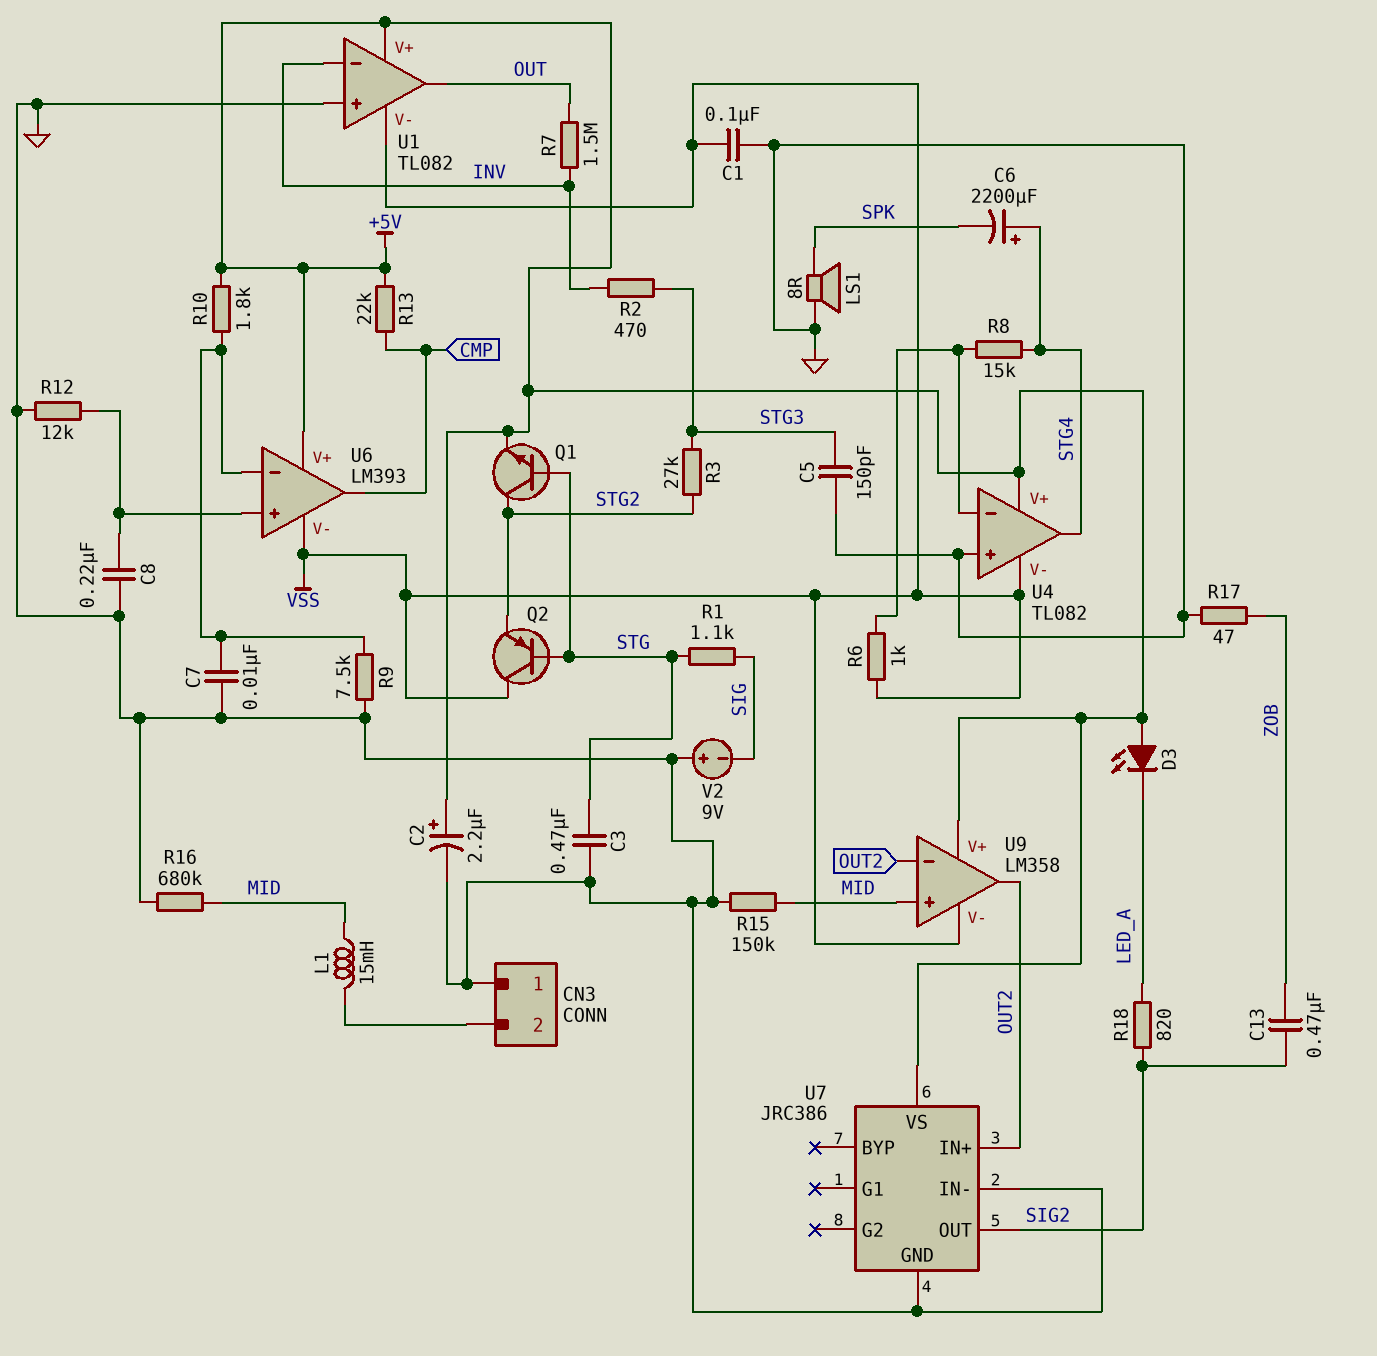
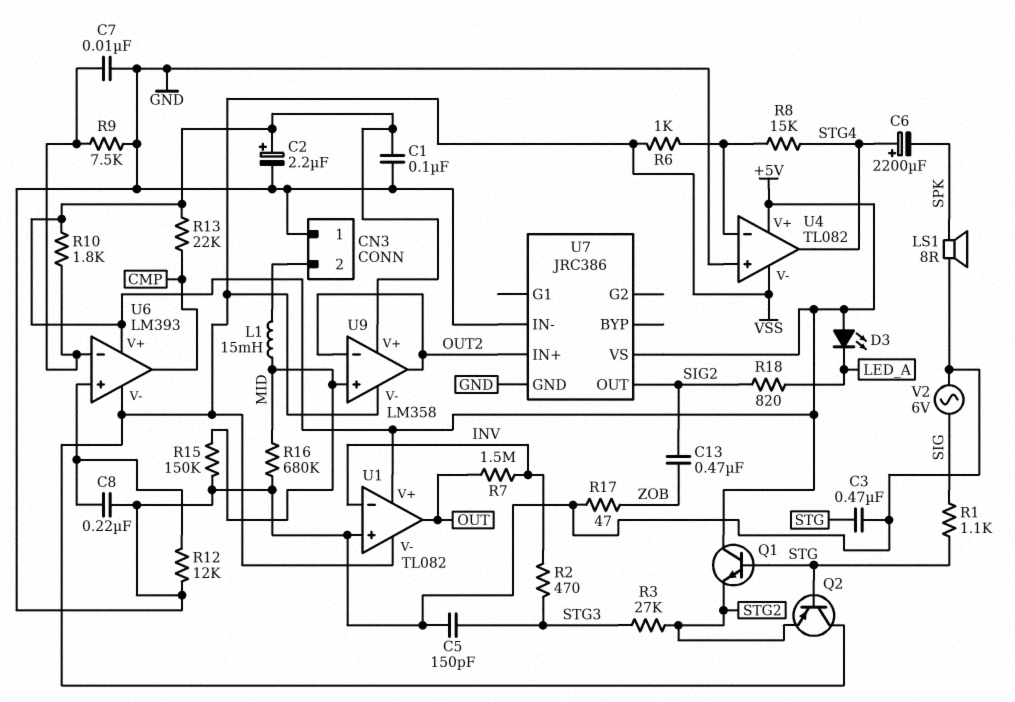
C1: 100nF (GND, VSS) -> 100nF (+5V, GND)
Q1: NPN (B STG, C STG2, E +5V) -> NPN (B STG, C +5V, E STG2)
V2: 9V (plus GND, minus SIG) -> AC 6V (GND, SIG)

